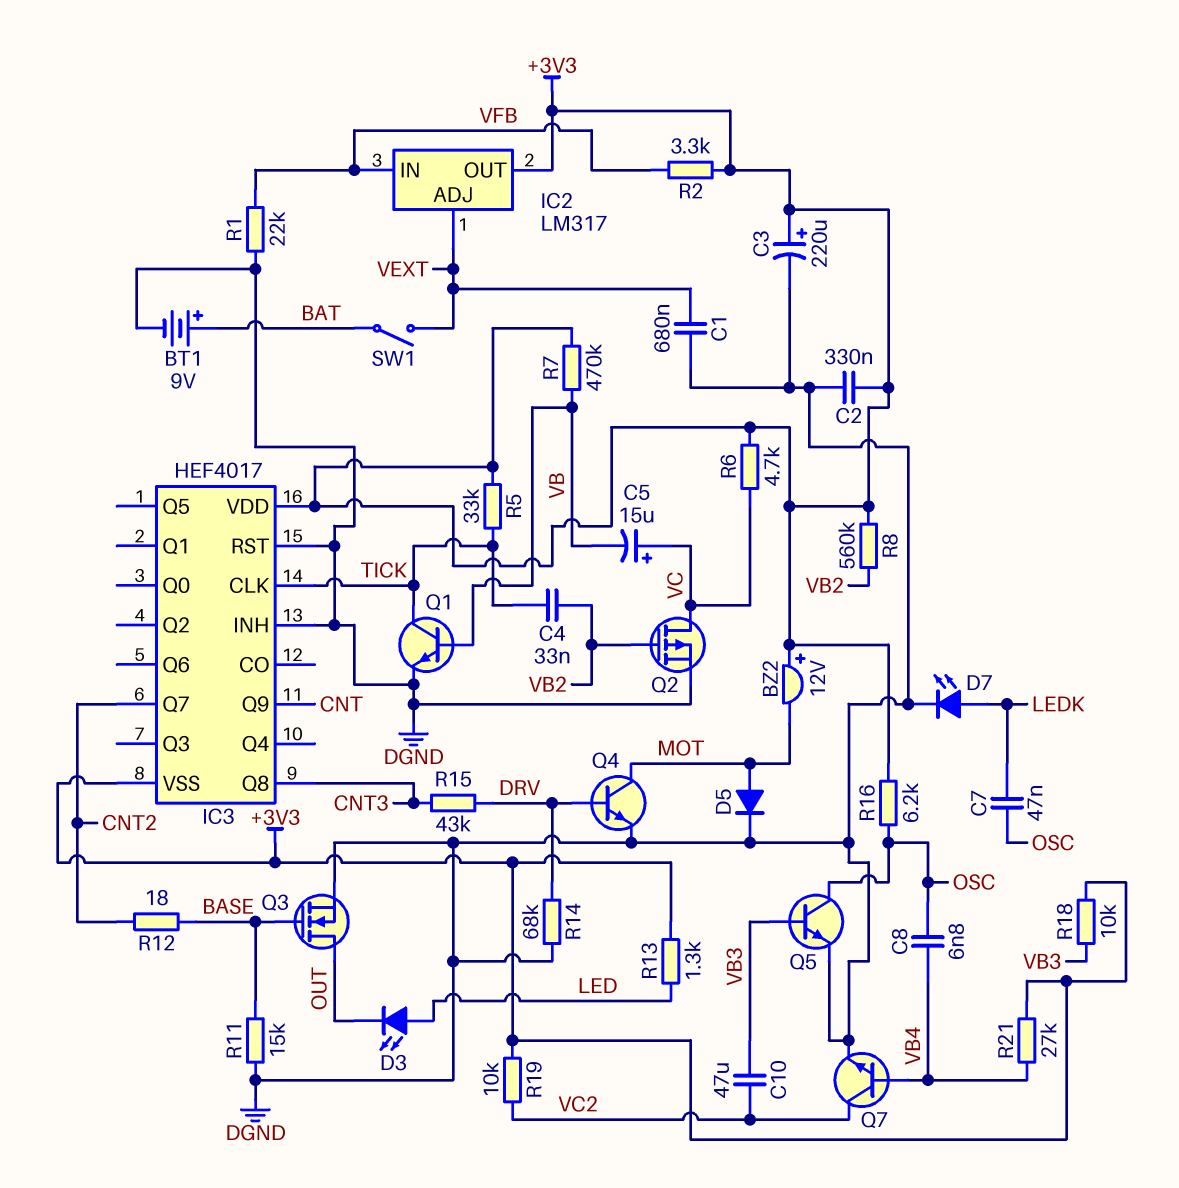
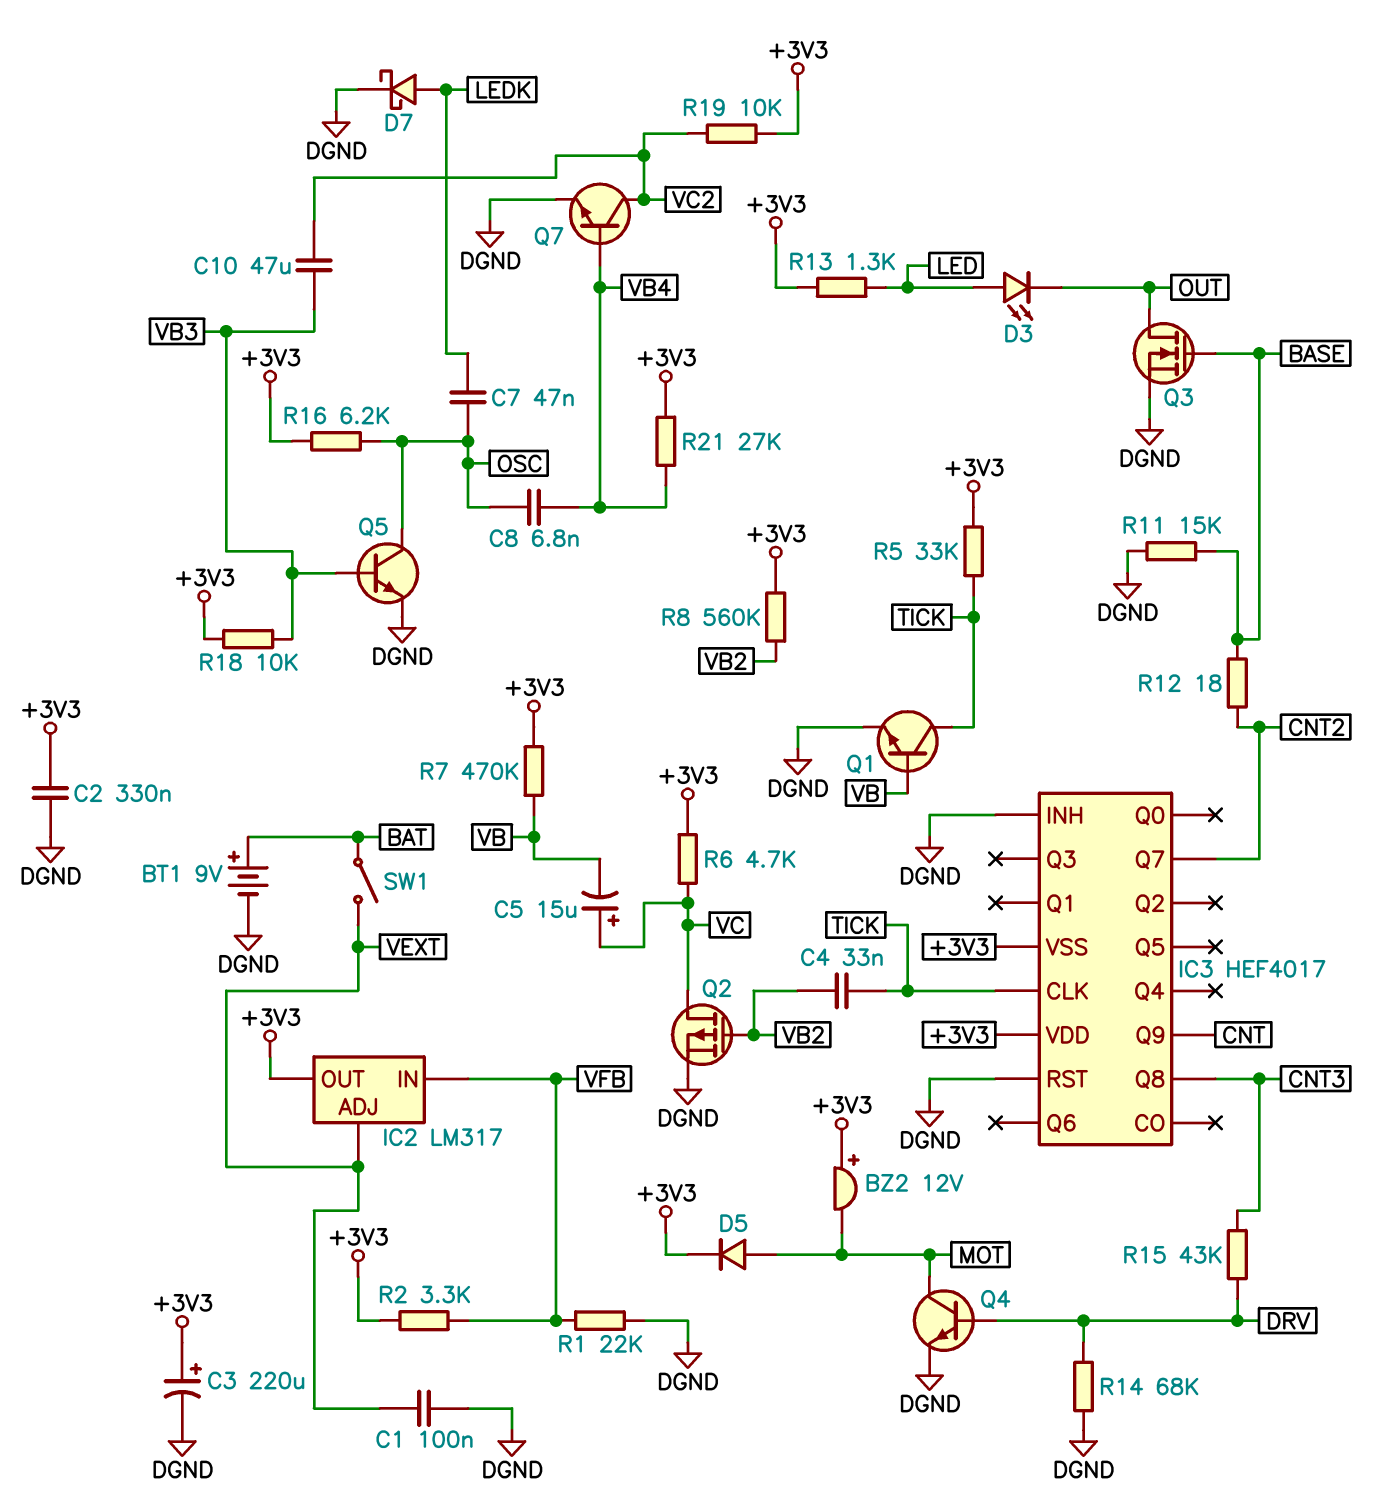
C1: 680nF (DGND, VEXT) -> 100nF (DGND, VEXT)
D5: diode (A MOT, K DGND) -> diode (A MOT, K +3V3)
D7: LED (A LEDK, K DGND) -> schottky (A LEDK, K DGND)

